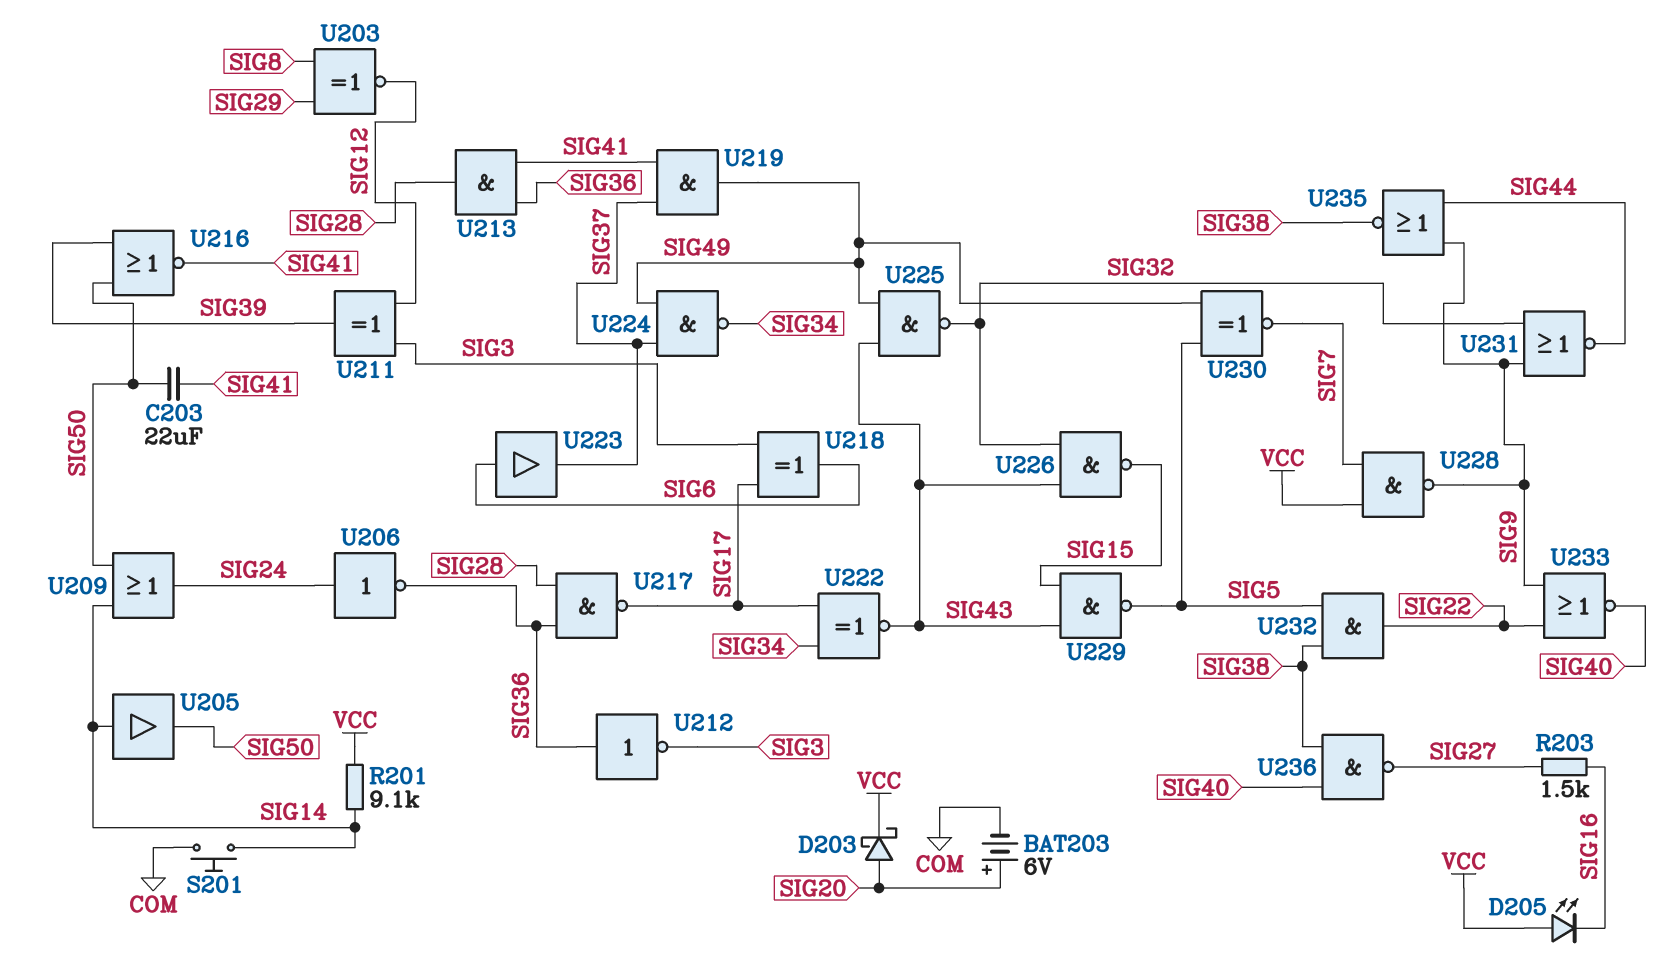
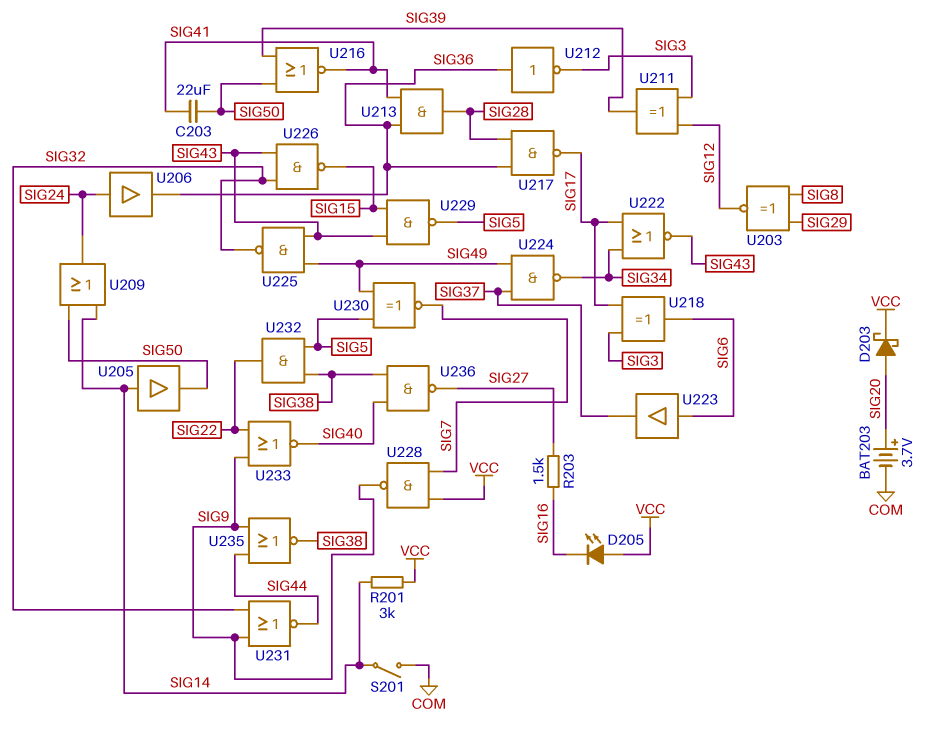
BAT203: 6V (plus SIG20, minus COM) -> 3.7V (plus SIG20, minus COM)
R201: 9.1k (SIG14, VCC) -> 3k (SIG14, VCC)
S201: button (COM, SIG14) -> switch (COM, SIG14)
U206: NOT (in SIG24, out SIG36) -> buffer (in SIG24, out SIG36)
U219: AND (in SIG37, in SIG41, out SIG49) -> none
U222: XNOR (in SIG17, in SIG34, out SIG43) -> NOR (in SIG17, in SIG34, out SIG43)

